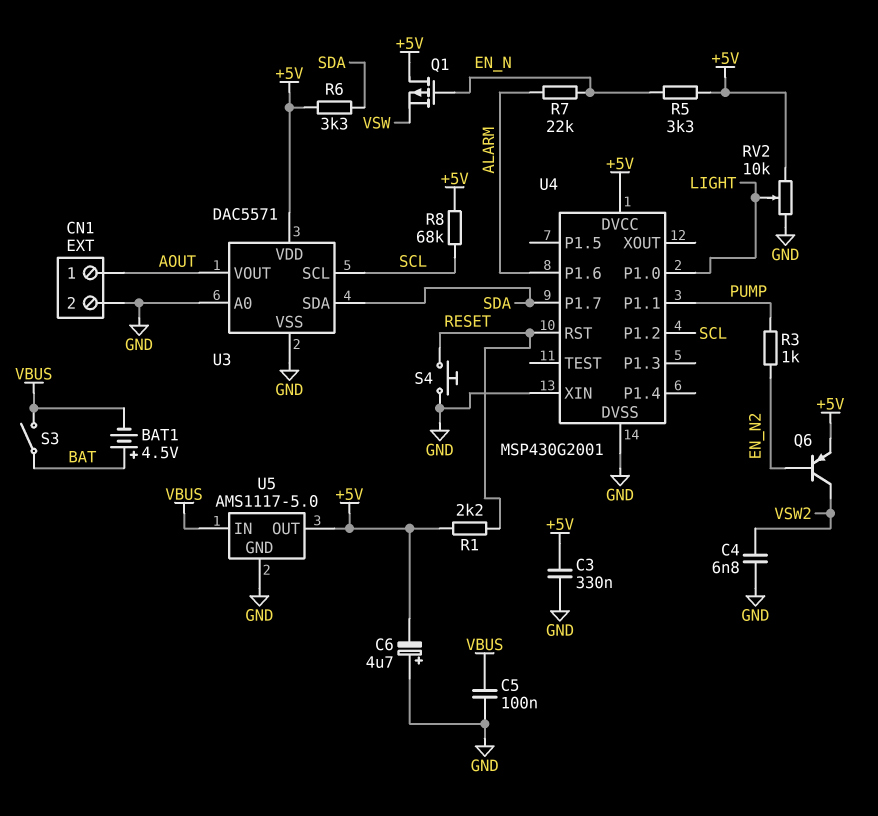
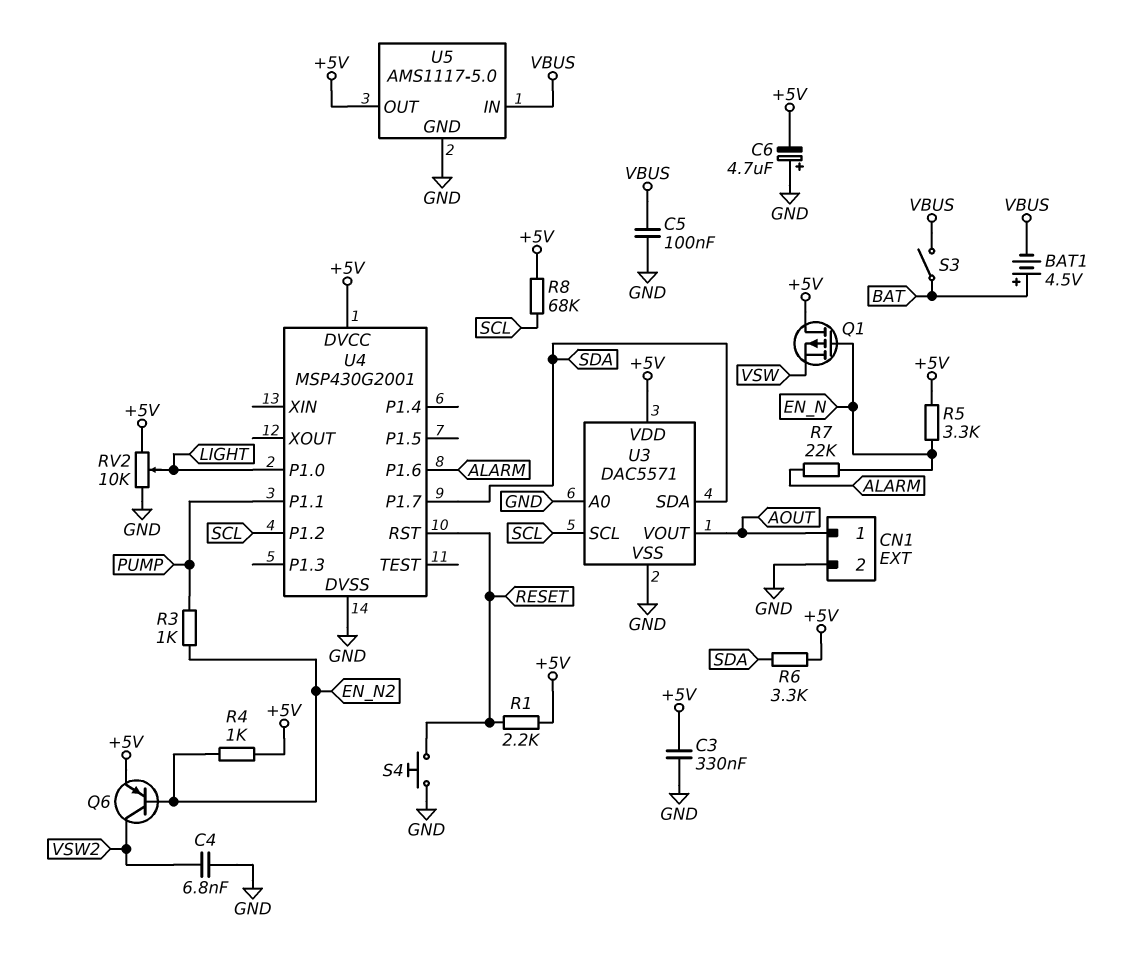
R4: none -> 1k (+5V, EN_N2)
U4 pin XIN: GND -> none

